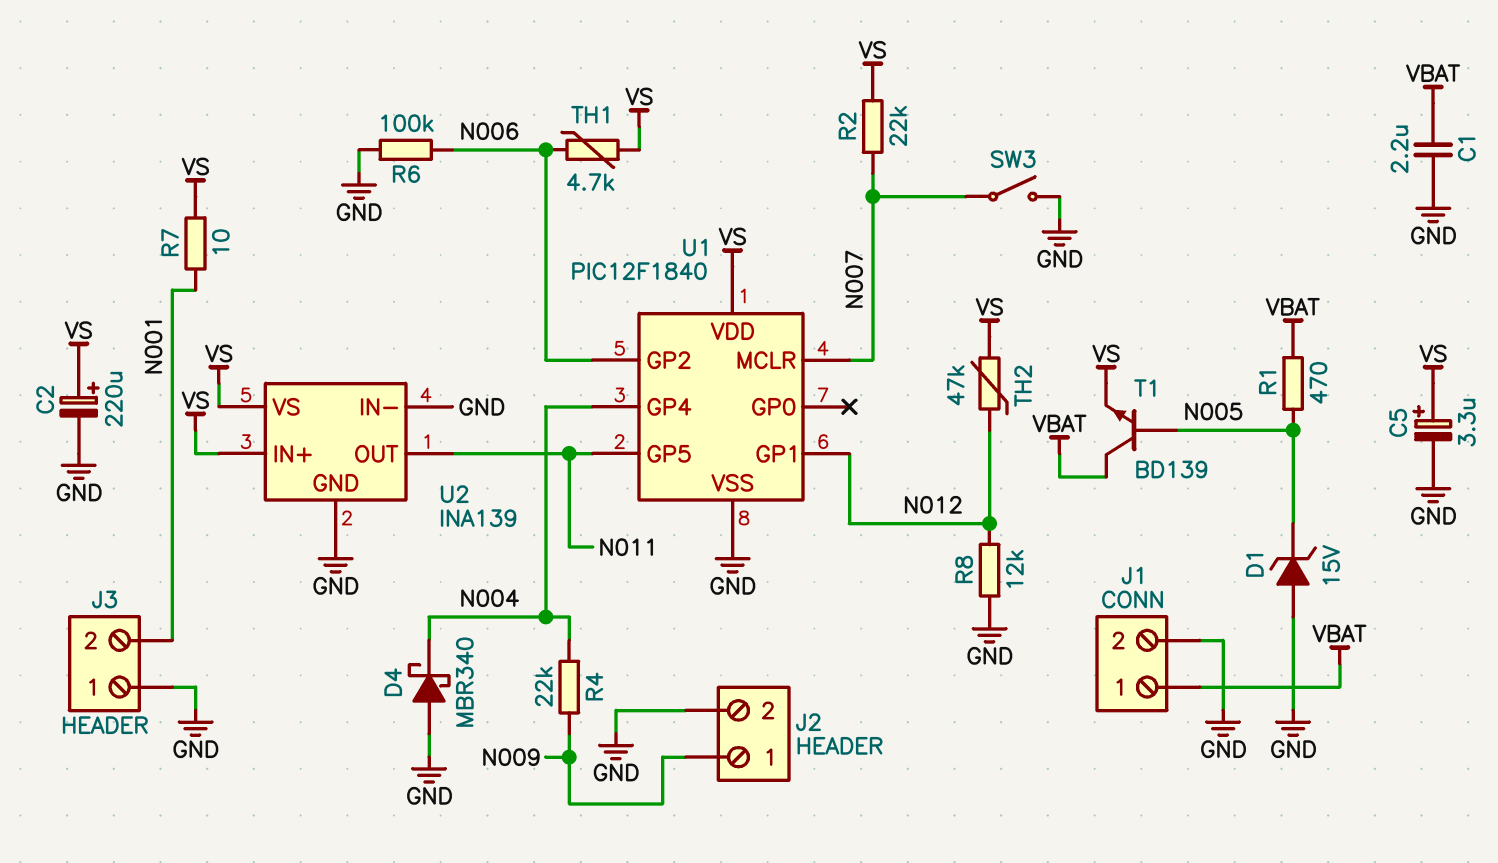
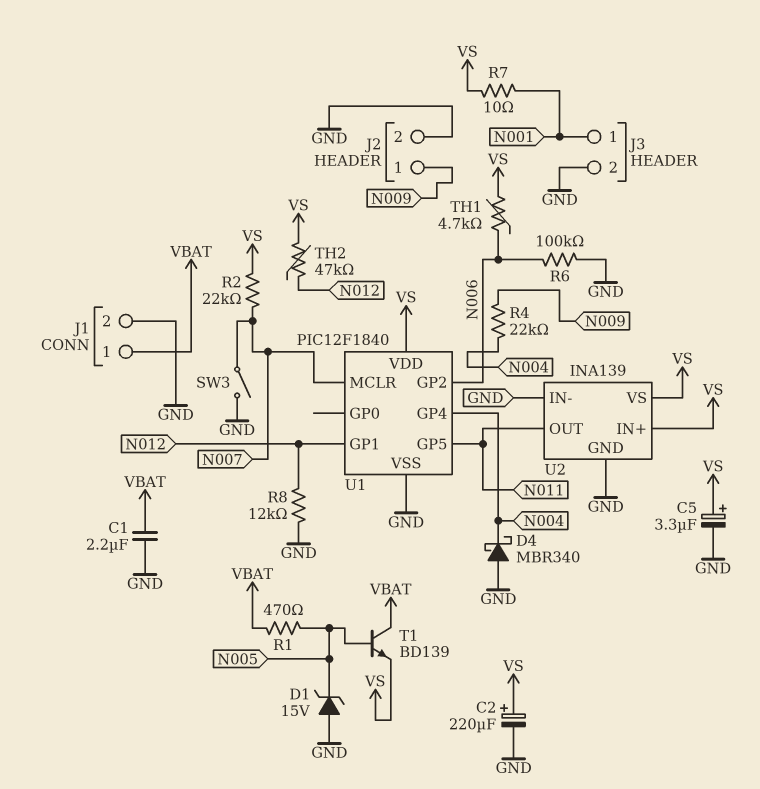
J3 pin 1: GND -> N001
J3 pin 2: N001 -> GND

